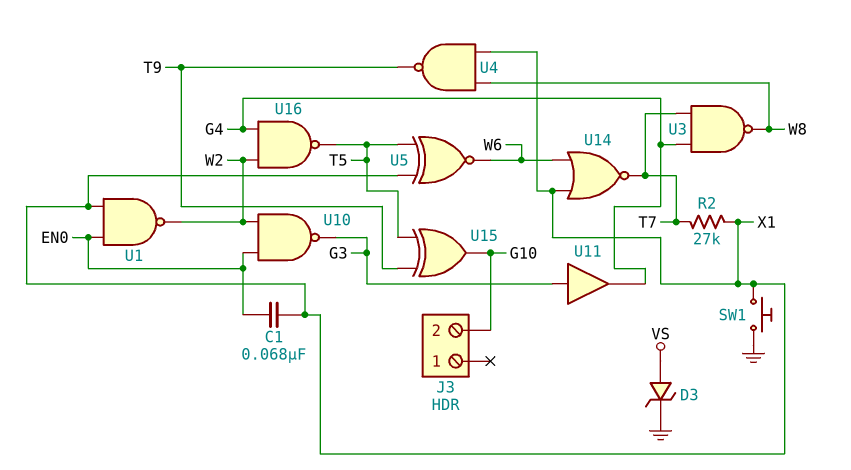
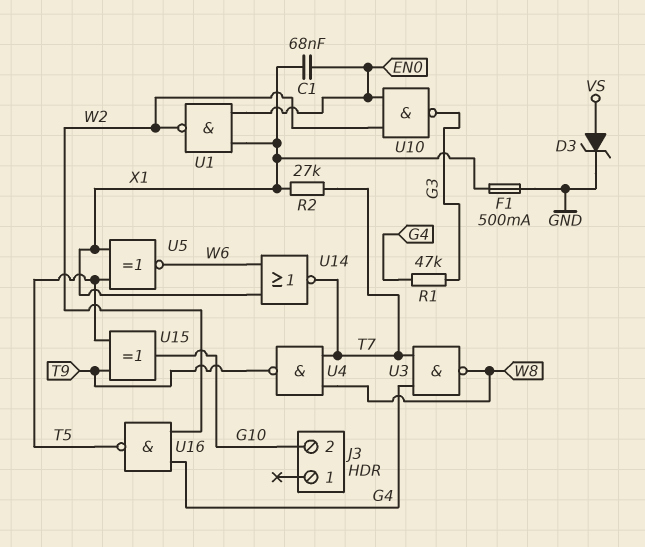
F1: none -> 500mA (GND, X1)
R1: none -> 47k (G3, G4)
SW1: button (GND, X1) -> none
U4: NAND (in W8, in X1, out T9) -> NAND (in T7, in W8, out T9)
U11: buffer (in G3, out G4) -> none

